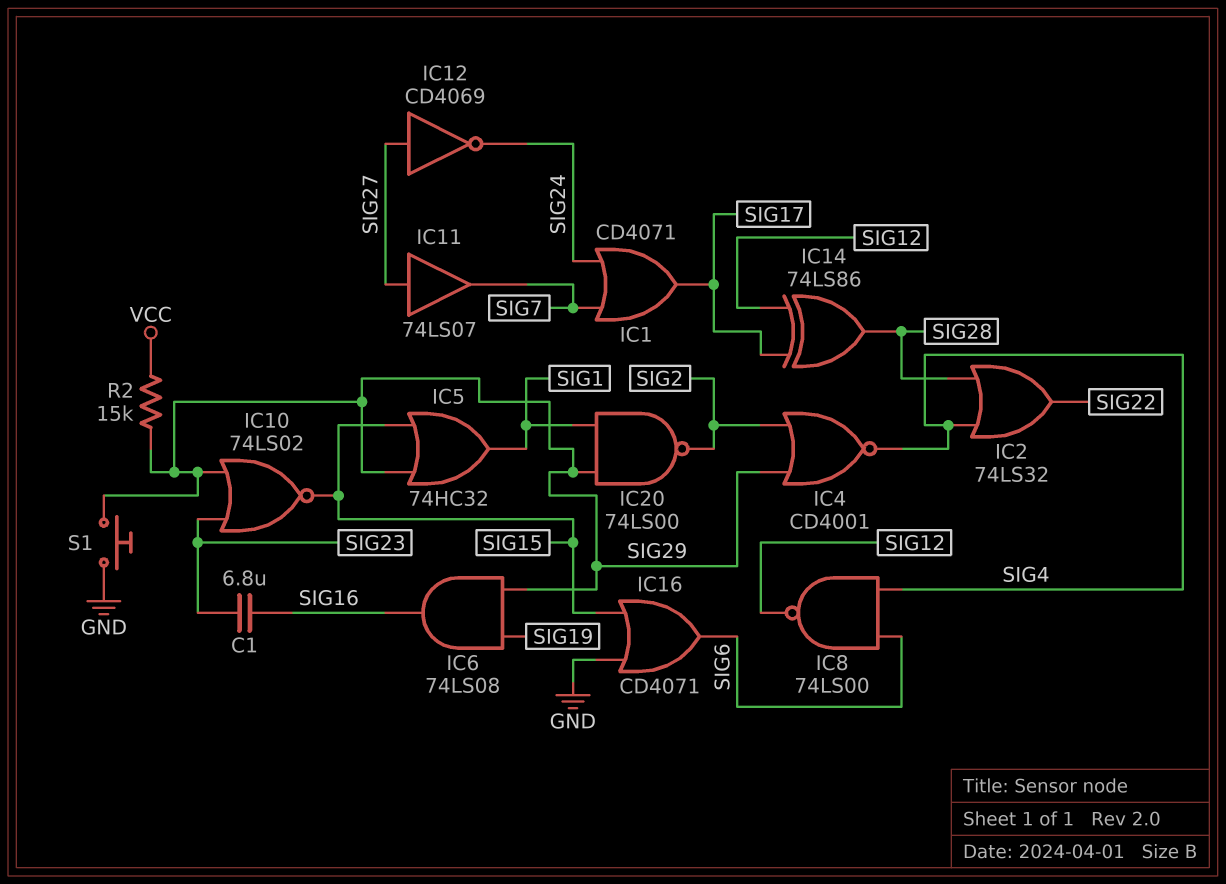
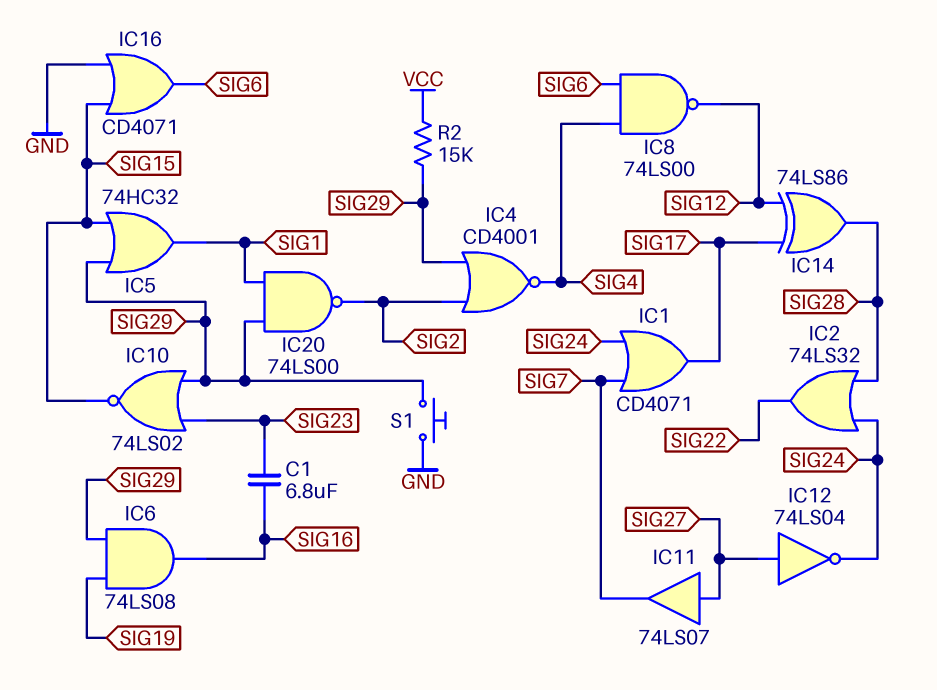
IC2: OR 74LS32 (in SIG4, in SIG28, out SIG22) -> OR 74LS32 (in SIG24, in SIG28, out SIG22)
IC12: NOT CD4069 (in SIG27, out SIG24) -> NOT 74LS04 (in SIG27, out SIG24)

